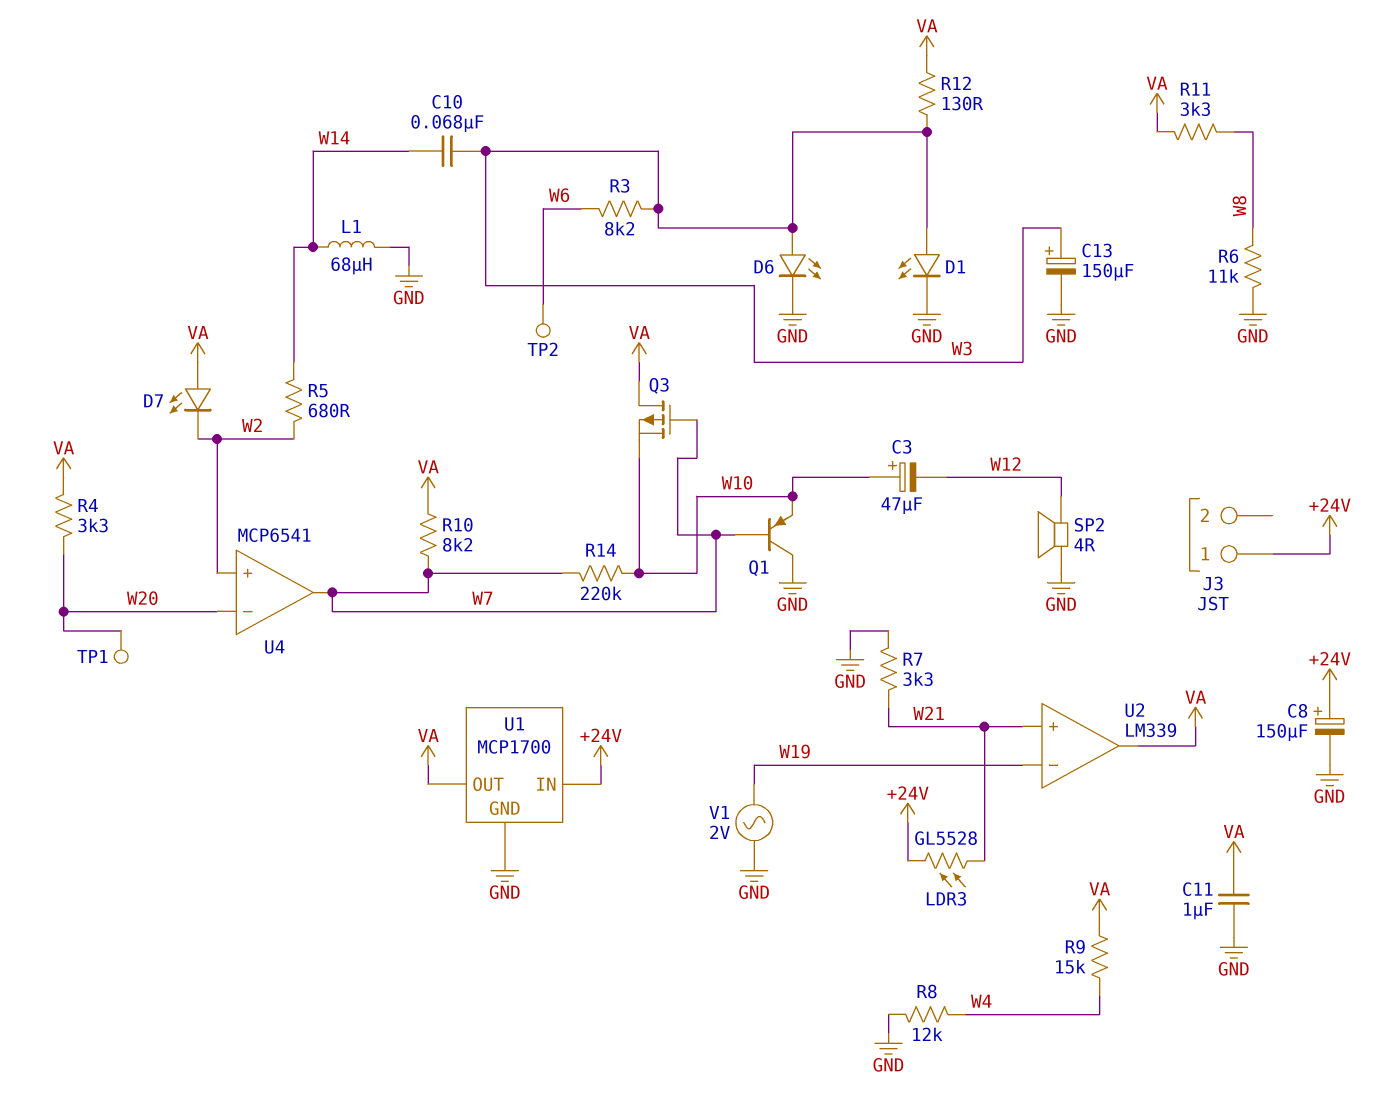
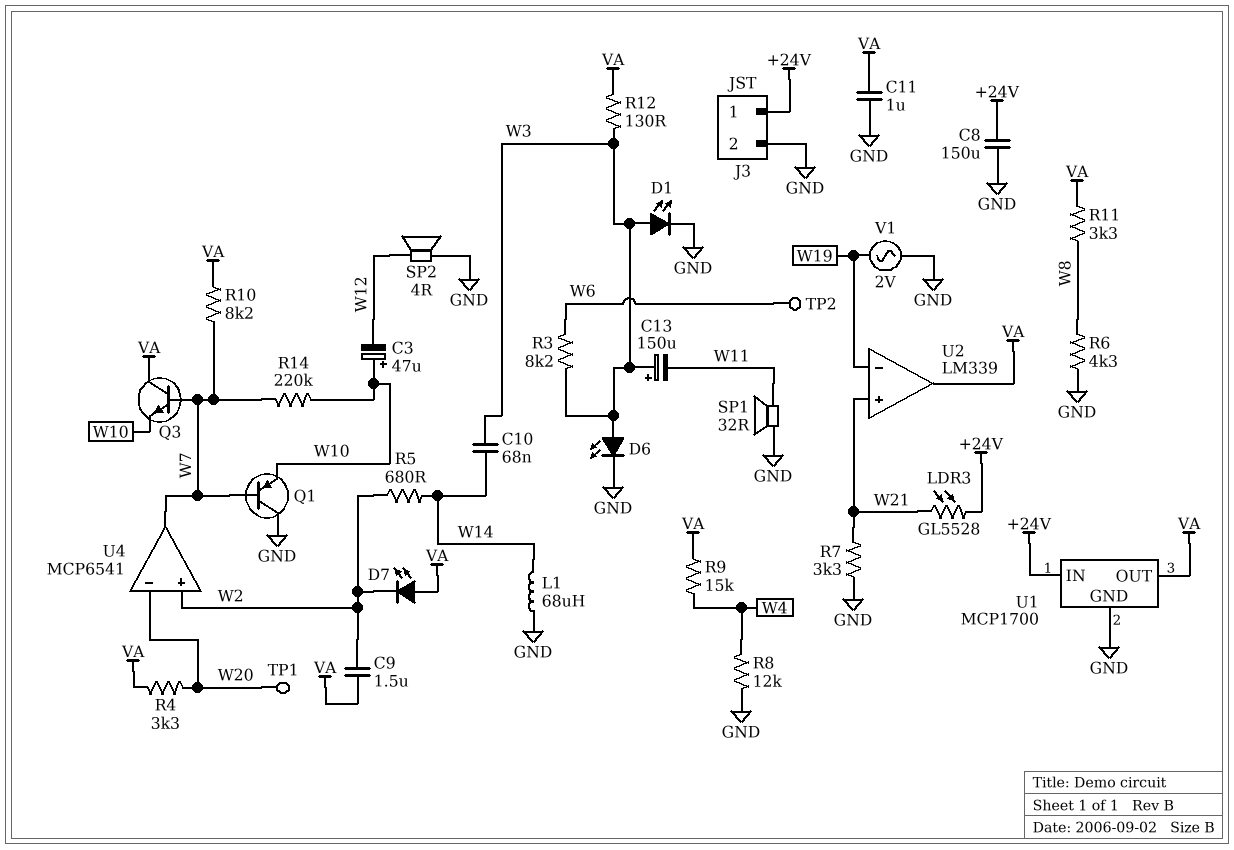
C8: 150uF (plus +24V, minus GND) -> 150uF (+24V, GND)
C9: none -> 1.5uF (VA, W2)
C13: 150uF (plus W3, minus GND) -> 150uF (plus W3, minus W11)
J3 pin 2: none -> GND
Q3: PMOS (G W7, D VA, S W10) -> NPN (B W7, C VA, E W10)
R6: 11k (GND, W8) -> 4.3k (GND, W8)
SP1: none -> speaker 32R (GND, W11)

